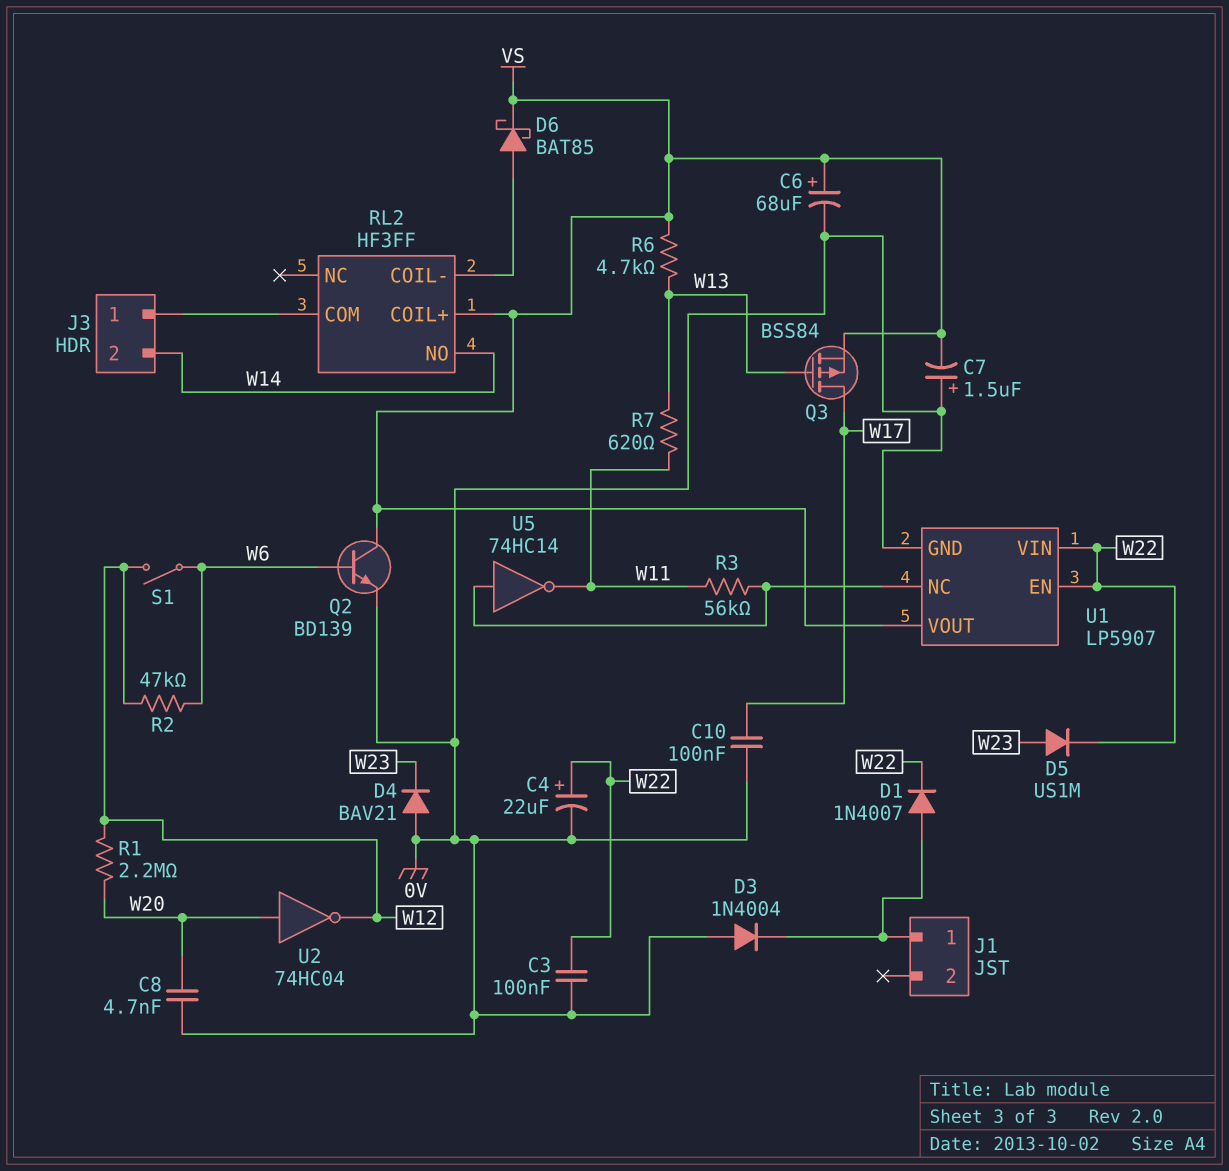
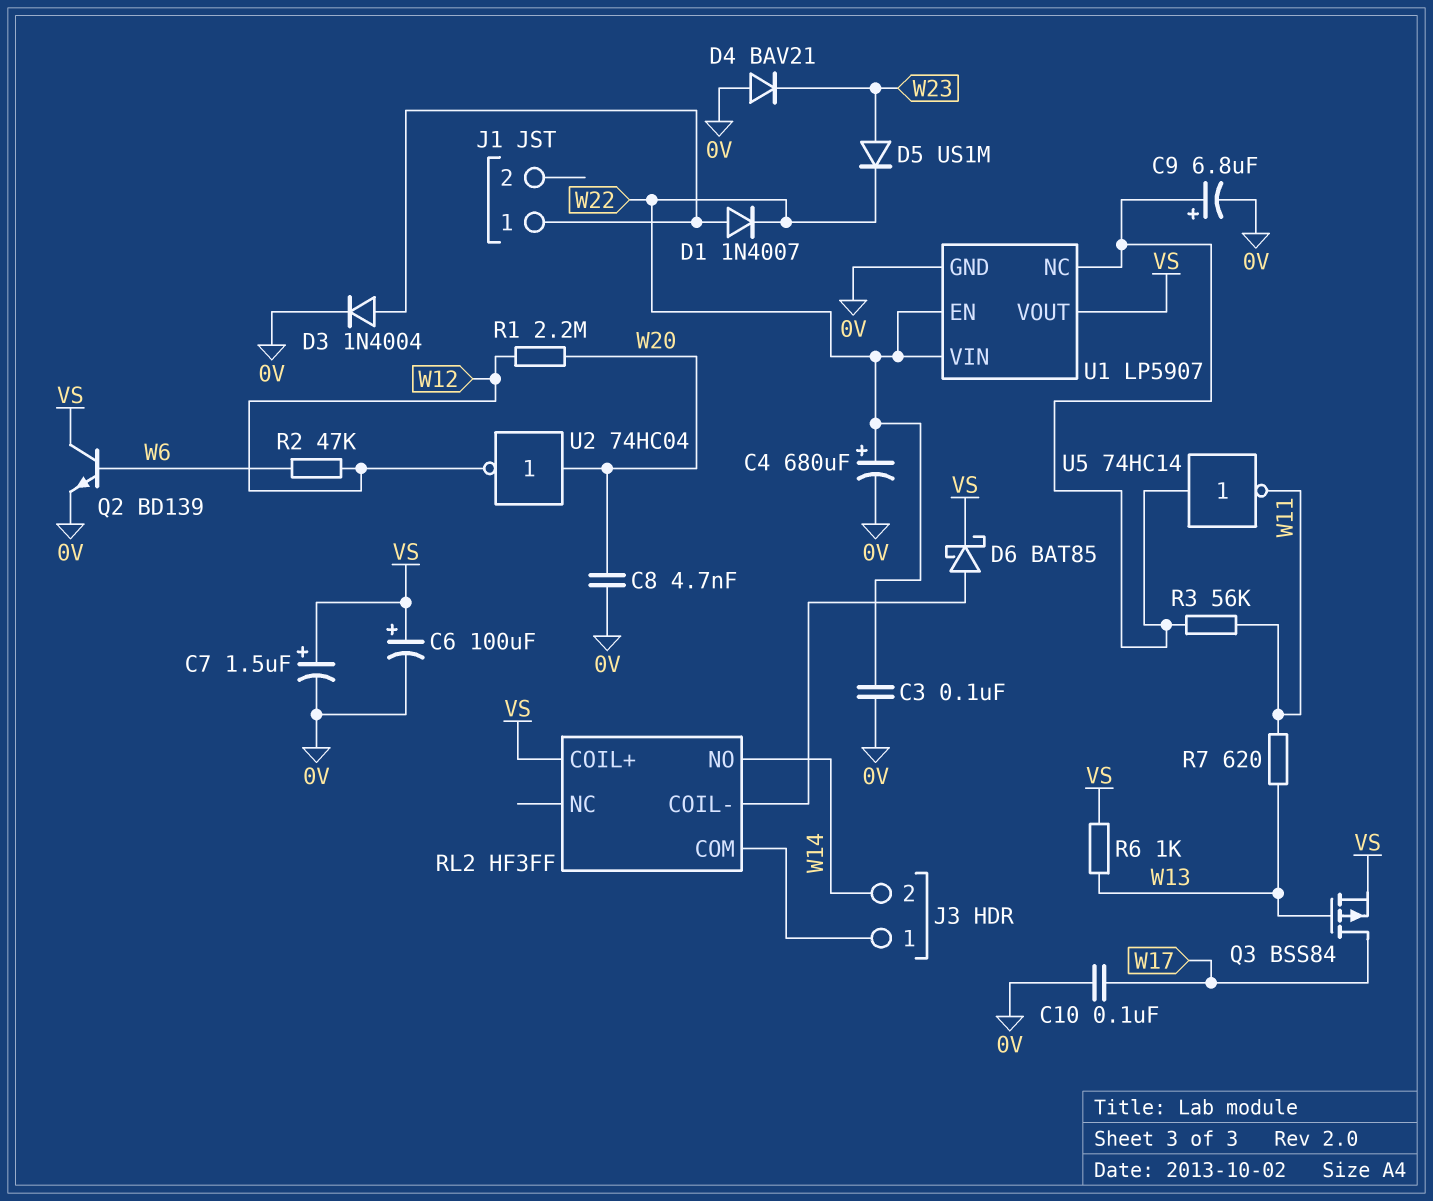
C4: 22uF (plus W22, minus 0V) -> 680uF (plus W22, minus 0V)
C6: 68uF (plus VS, minus 0V) -> 100uF (plus VS, minus 0V)
C7: 1.5uF (plus 0V, minus VS) -> 1.5uF (plus VS, minus 0V)
C9: none -> 6.8uF (plus U1/NC, minus 0V)
D3: diode 1N4004 (A 0V, K J1/1) -> diode 1N4004 (A J1/1, K 0V)
R6: 4.7k (VS, W13) -> 1k (VS, W13)
S1: switch (W6, W12) -> none

